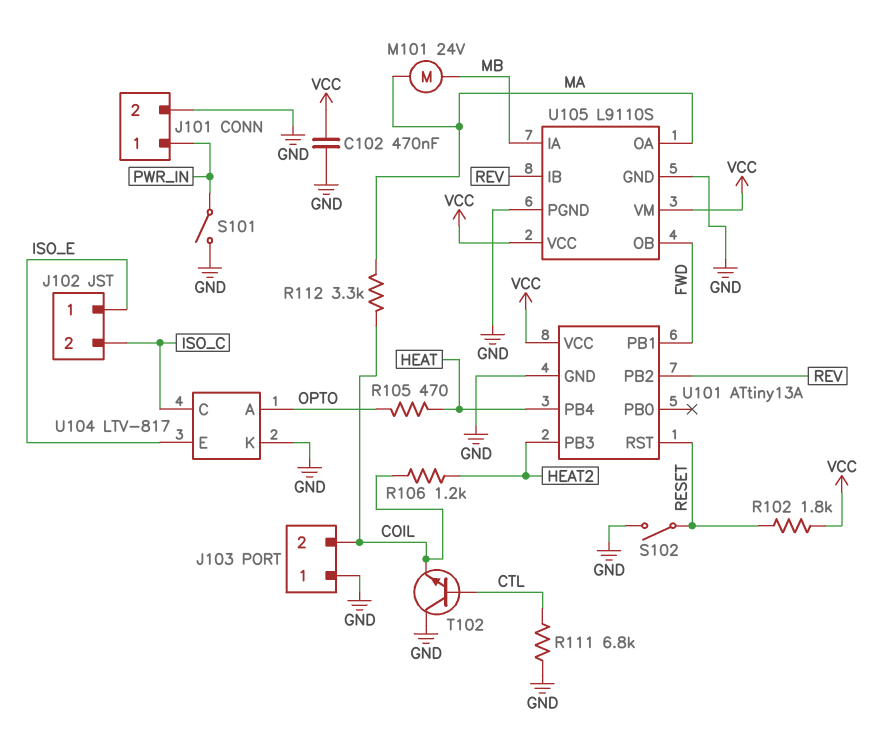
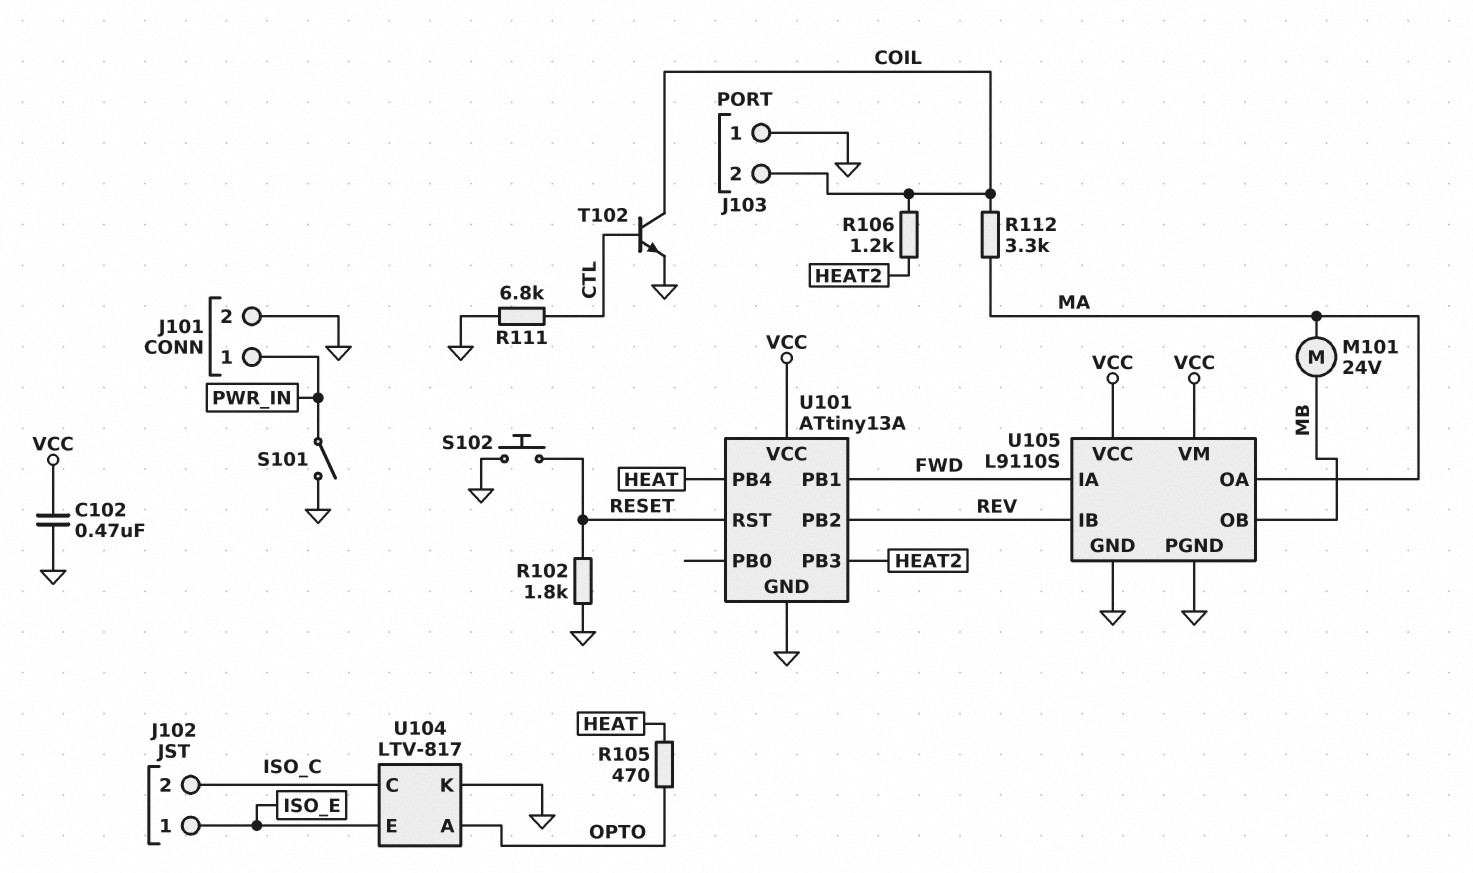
R102: 1.8k (RESET, VCC) -> 1.8k (GND, RESET)
S102: switch (GND, RESET) -> button (GND, RESET)
T102: NPN (B CTL, C GND, E COIL) -> NPN (B CTL, C COIL, E GND)
U105 pin IA: MB -> FWD
U105 pin OB: FWD -> MB

